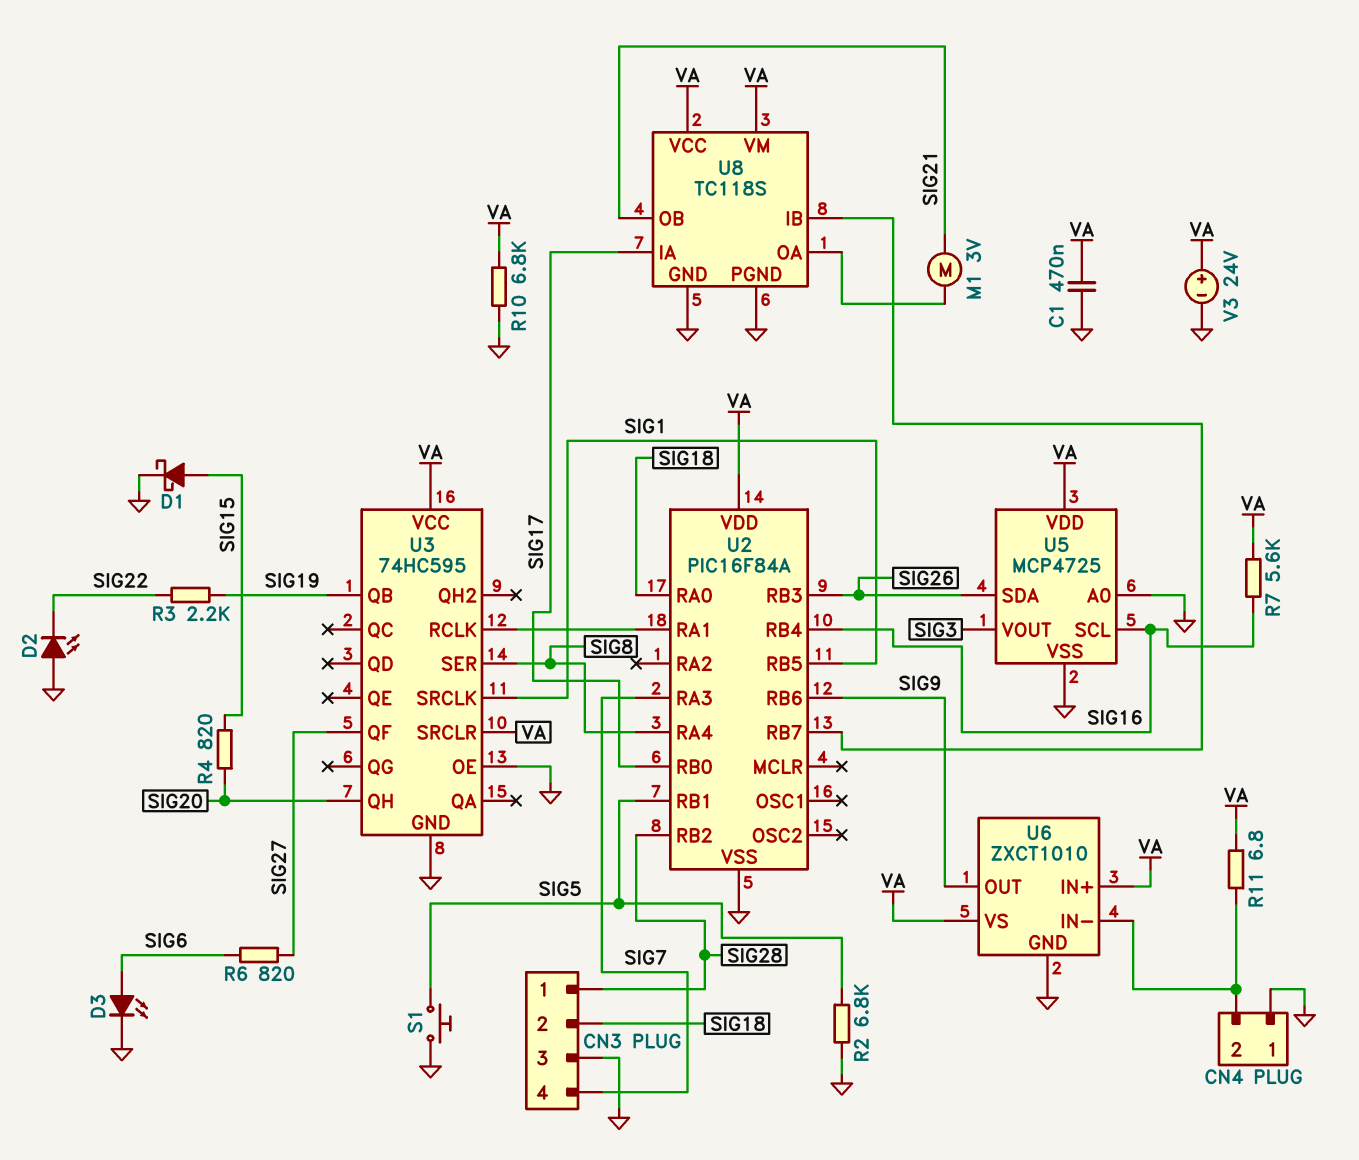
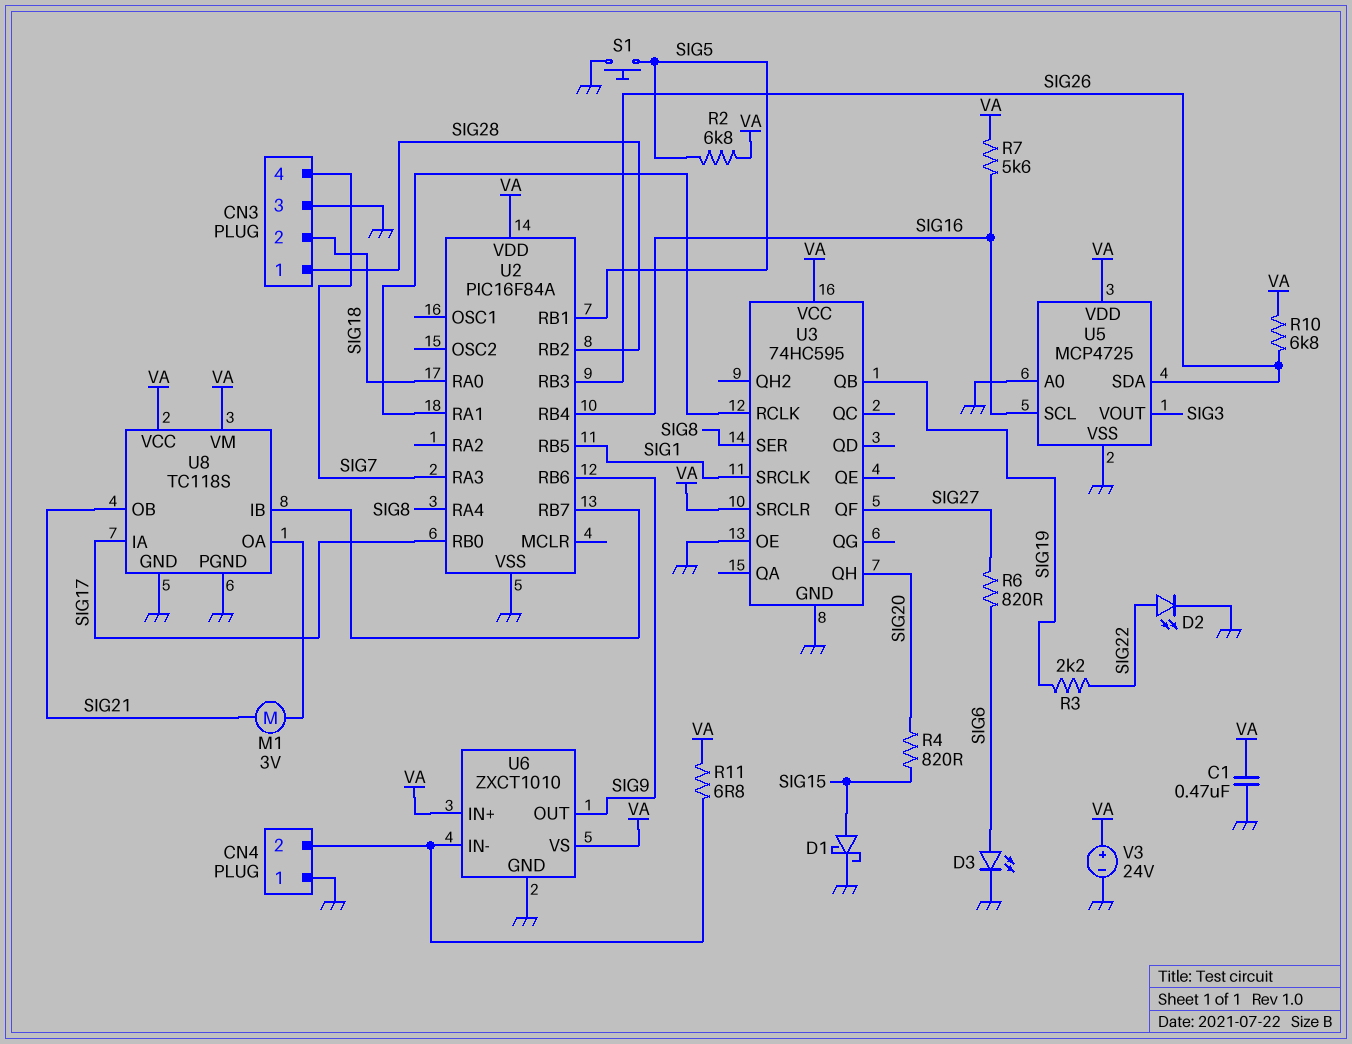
D2: LED (A GND, K SIG22) -> LED (A SIG22, K GND)
R2: 6.8k (GND, SIG5) -> 6.8k (SIG5, VA)
R10: 6.8k (GND, VA) -> 6.8k (SIG26, VA)

